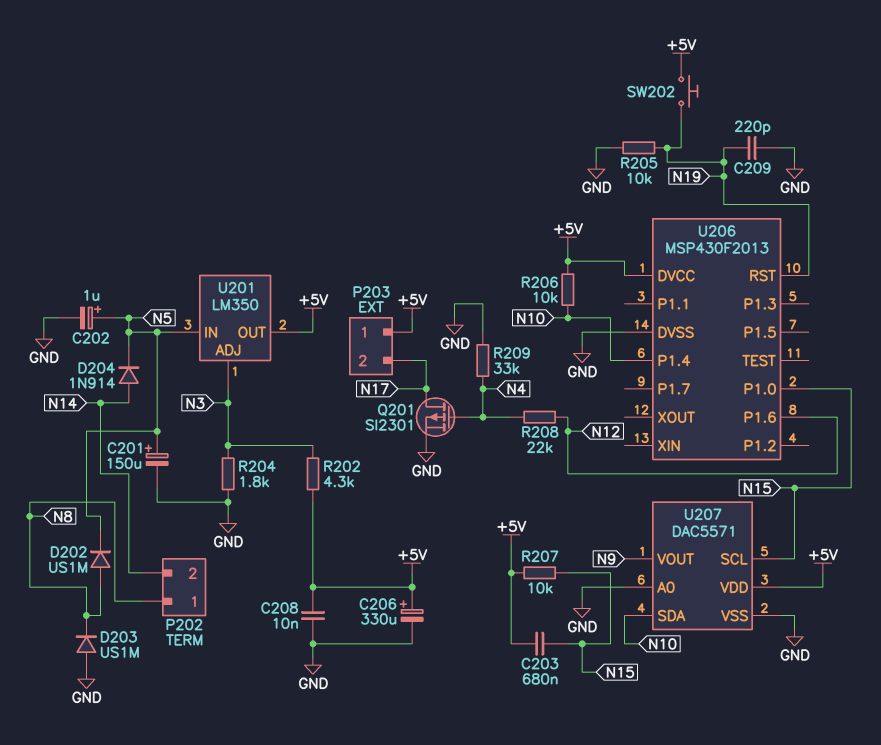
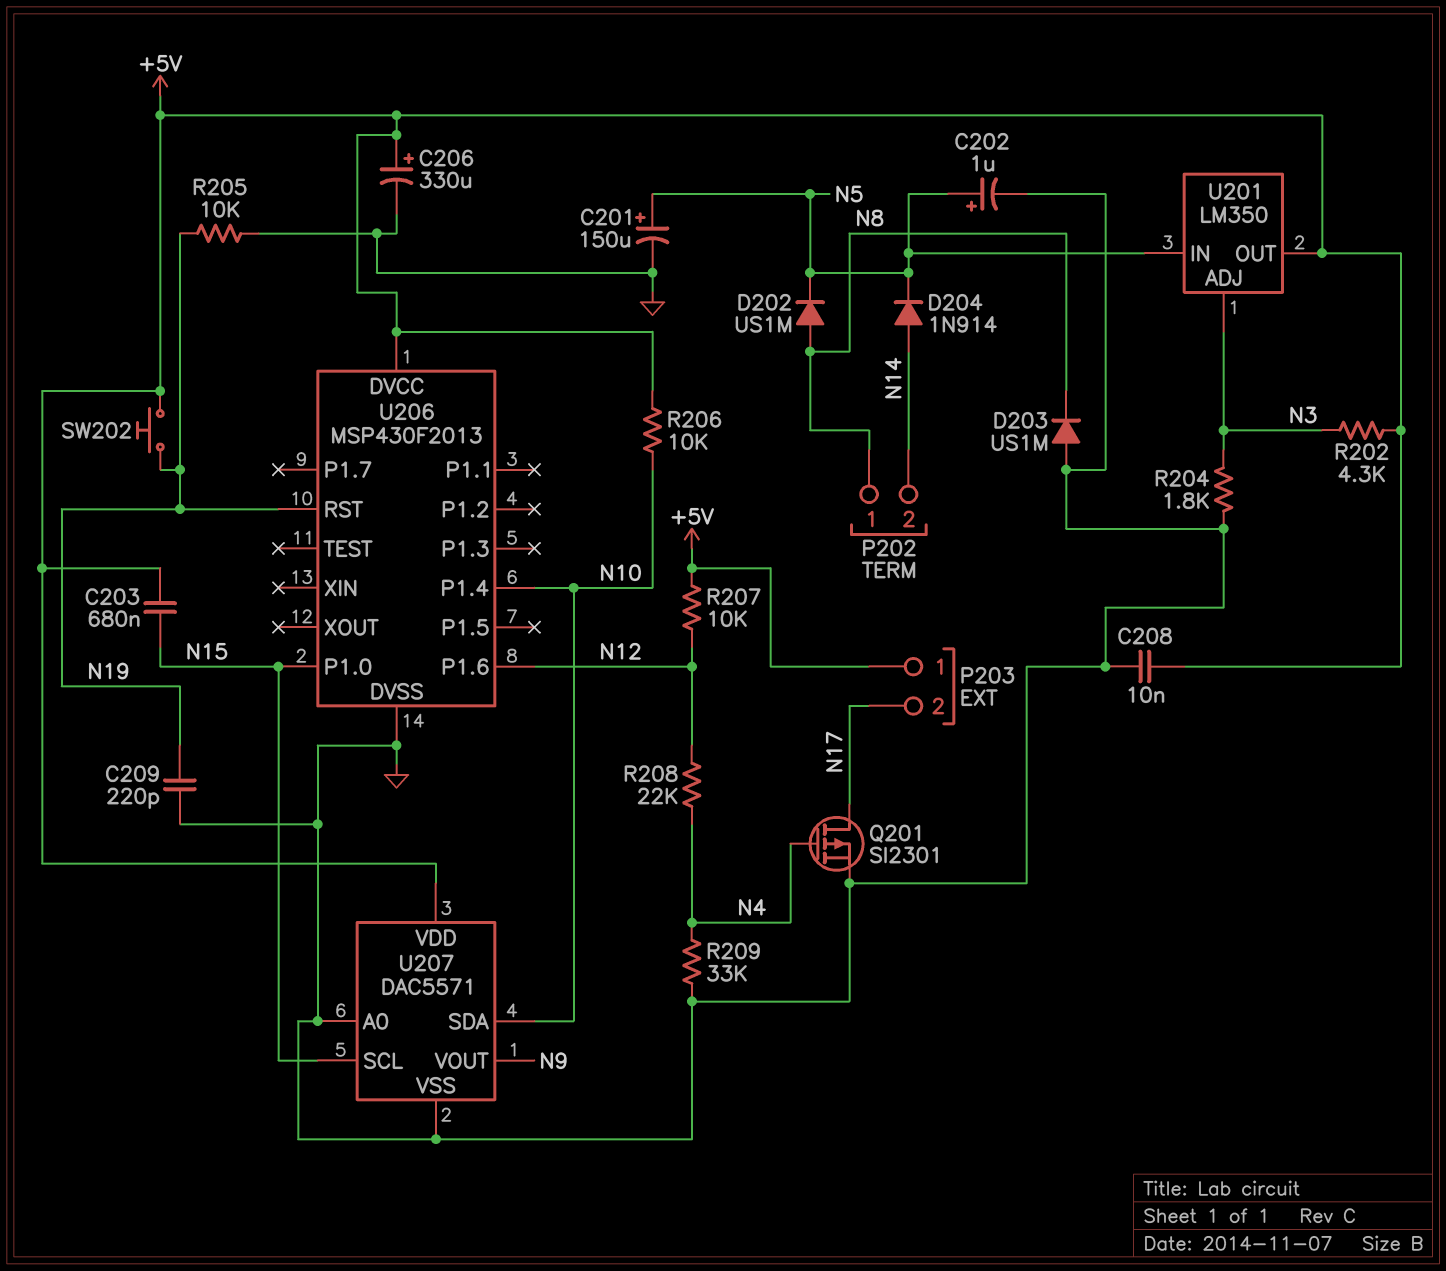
R207: 10k (+5V, N15) -> 10k (+5V, N12)

